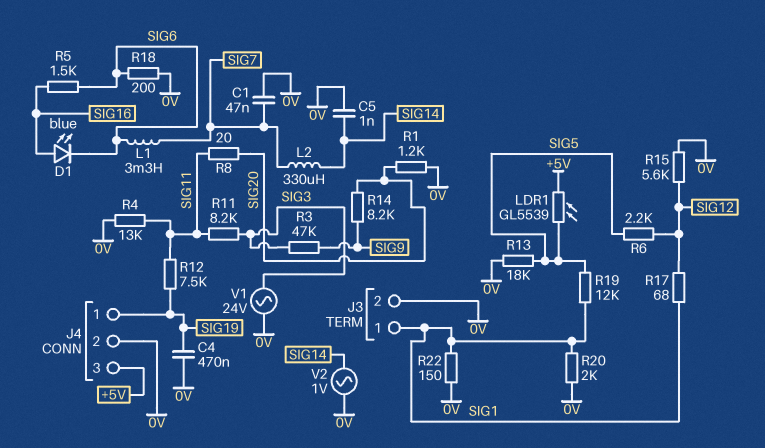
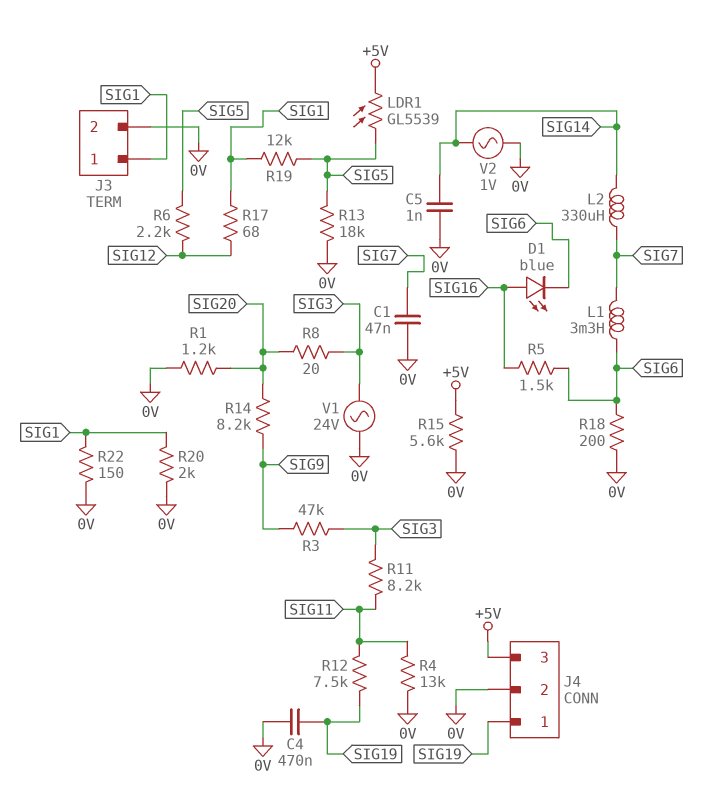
R8: 20 (SIG11, SIG20) -> 20 (SIG3, SIG20)
R15: 5.6k (0V, SIG12) -> 5.6k (+5V, 0V)

